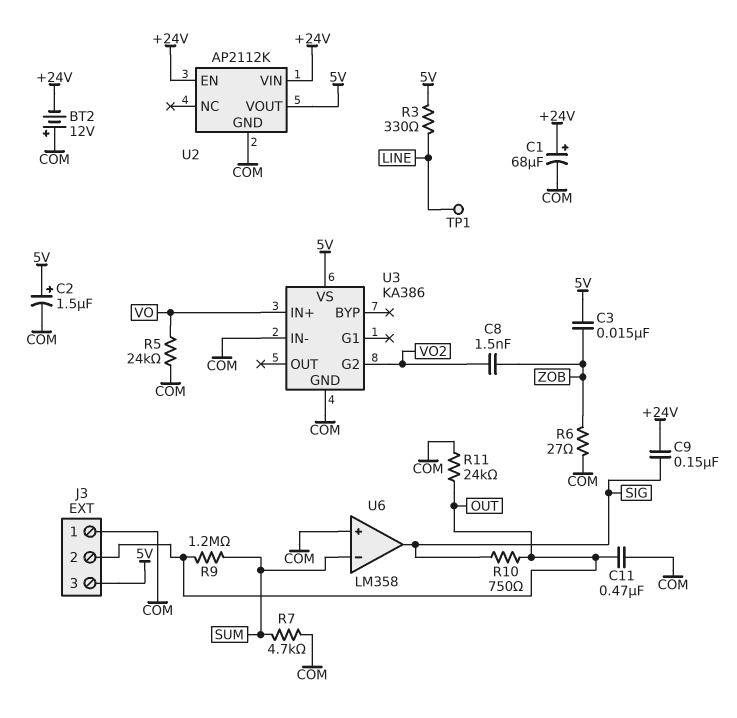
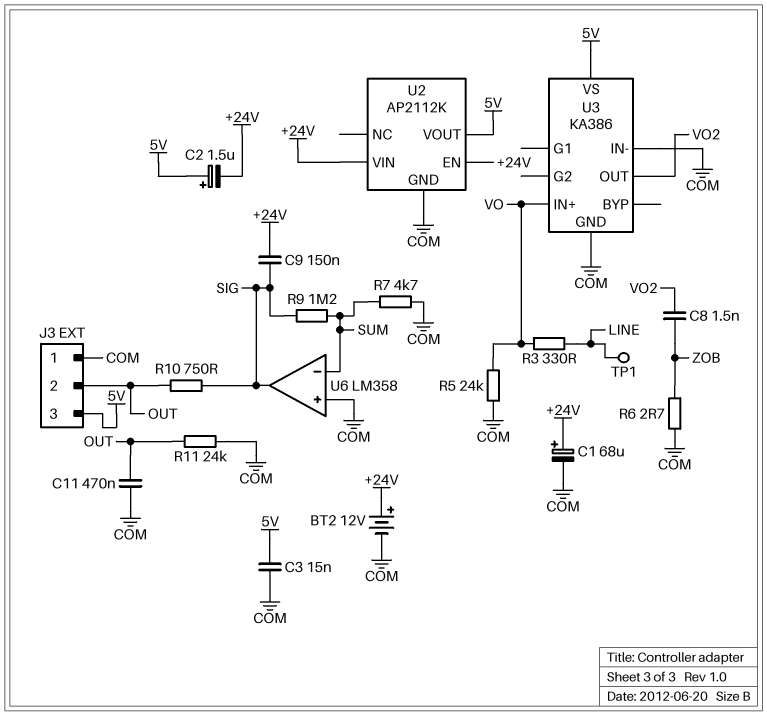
BT2: 12V (plus COM, minus +24V) -> 12V (plus +24V, minus COM)
C2: 1.5uF (plus 5V, minus COM) -> 1.5uF (plus 5V, minus +24V)
C3: 15nF (5V, ZOB) -> 15nF (5V, COM)
R3: 330 (5V, LINE) -> 330 (LINE, VO)
R6: 27 (COM, ZOB) -> 2.7 (COM, ZOB)
R9: 1.2M (OUT, SUM) -> 1.2M (SIG, SUM)
U3 pin G2: VO2 -> none
U3 pin OUT: none -> VO2

